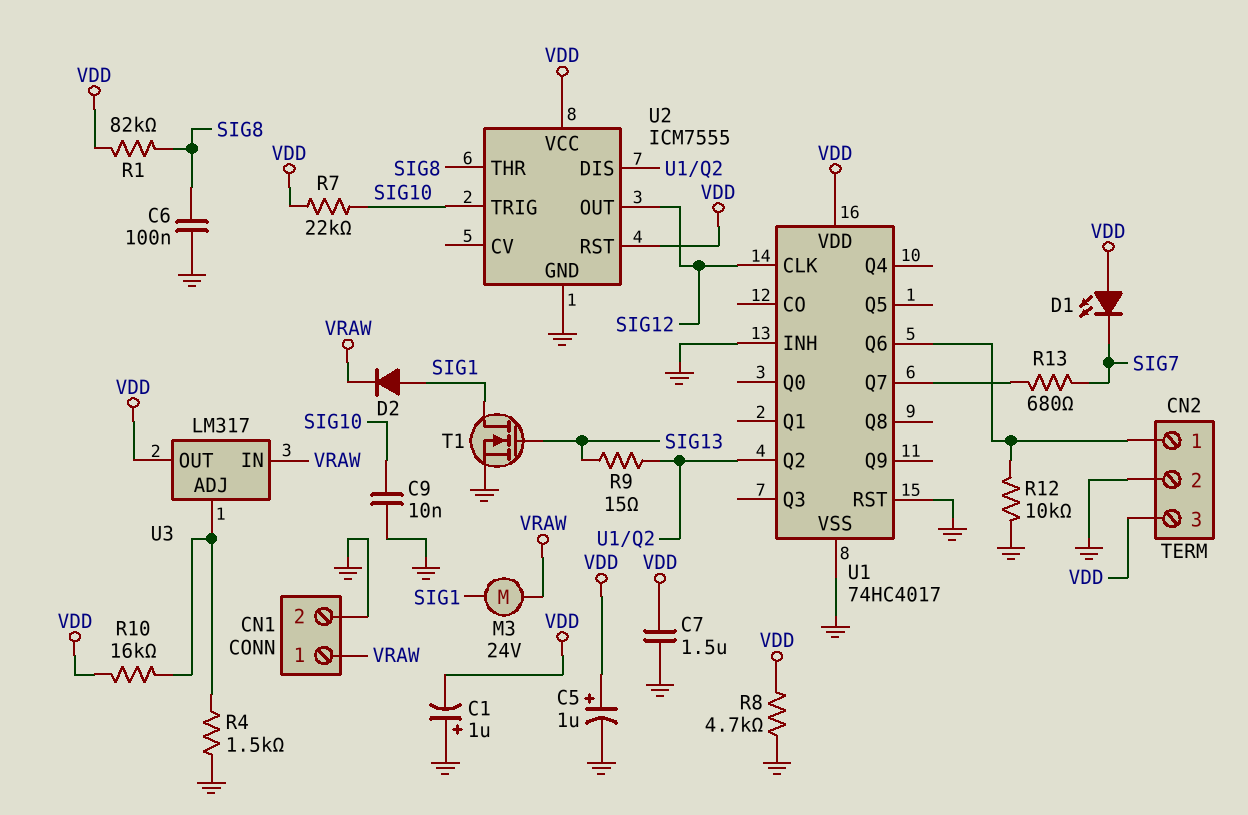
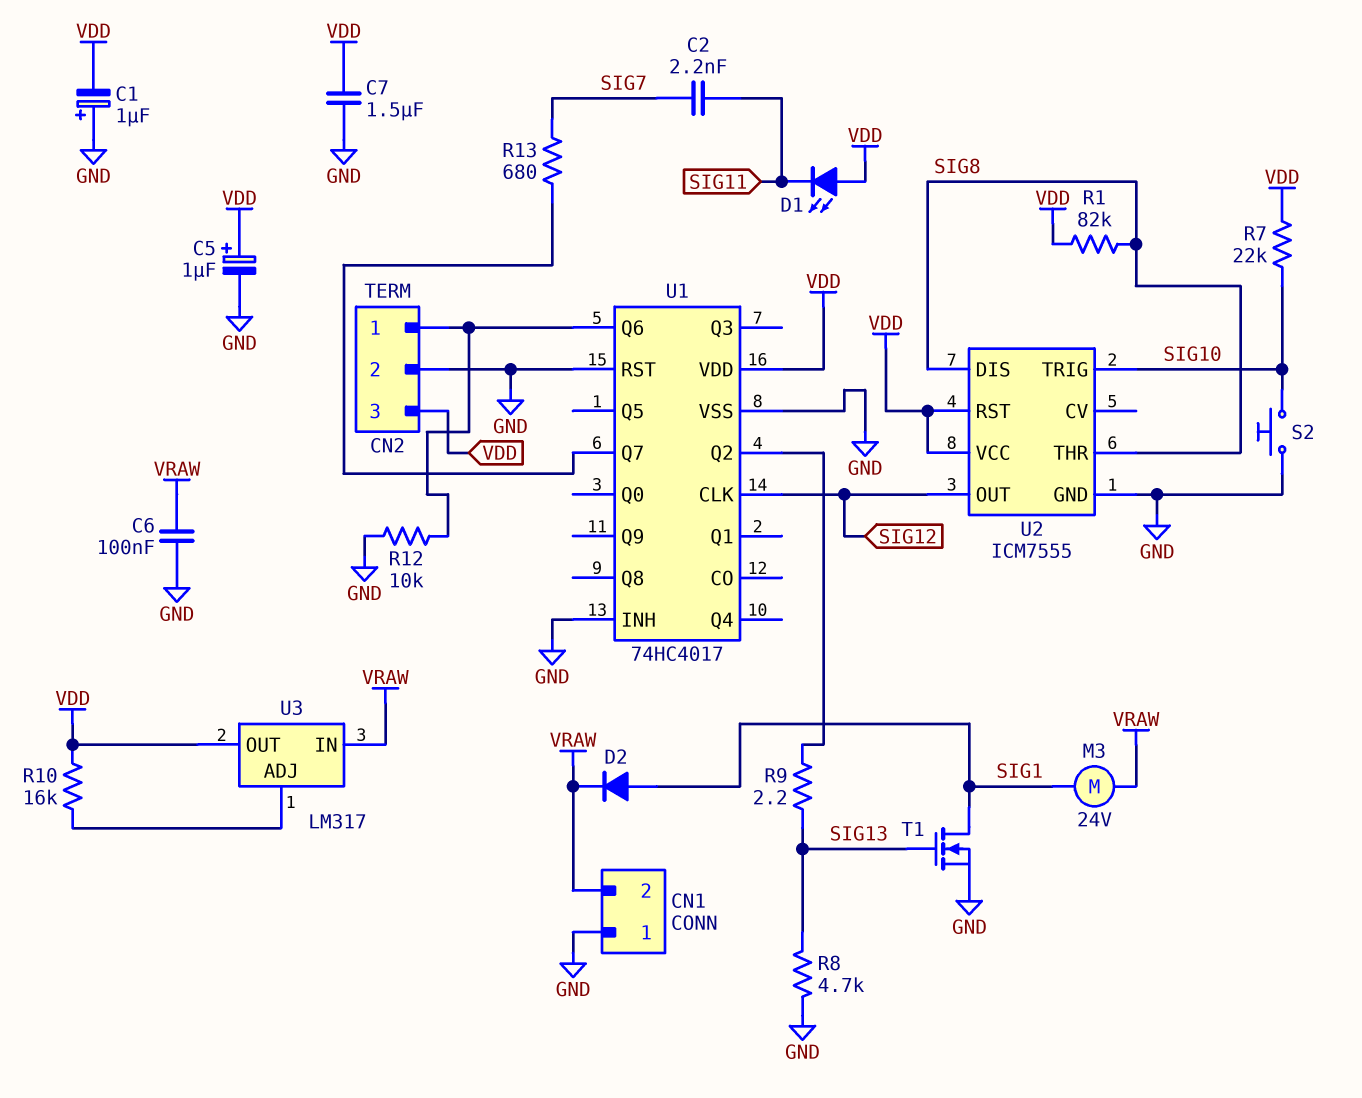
C2: none -> 2.2nF (SIG7, SIG11)
C6: 100nF (GND, SIG8) -> 100nF (GND, VRAW)
C9: 10nF (GND, SIG10) -> none
CN1 pin 1: VRAW -> GND
CN1 pin 2: GND -> VRAW
D1: LED (A VDD, K SIG7) -> LED (A VDD, K SIG11)
R4: 1.5k (GND, U3/ADJ) -> none
R8: 4.7k (GND, VDD) -> 4.7k (GND, SIG13)
R9: 15 (SIG13, U1/Q2) -> 2.2 (SIG13, U1/Q2)
S2: none -> button (GND, SIG10)
U2 pin DIS: U1/Q2 -> SIG8

